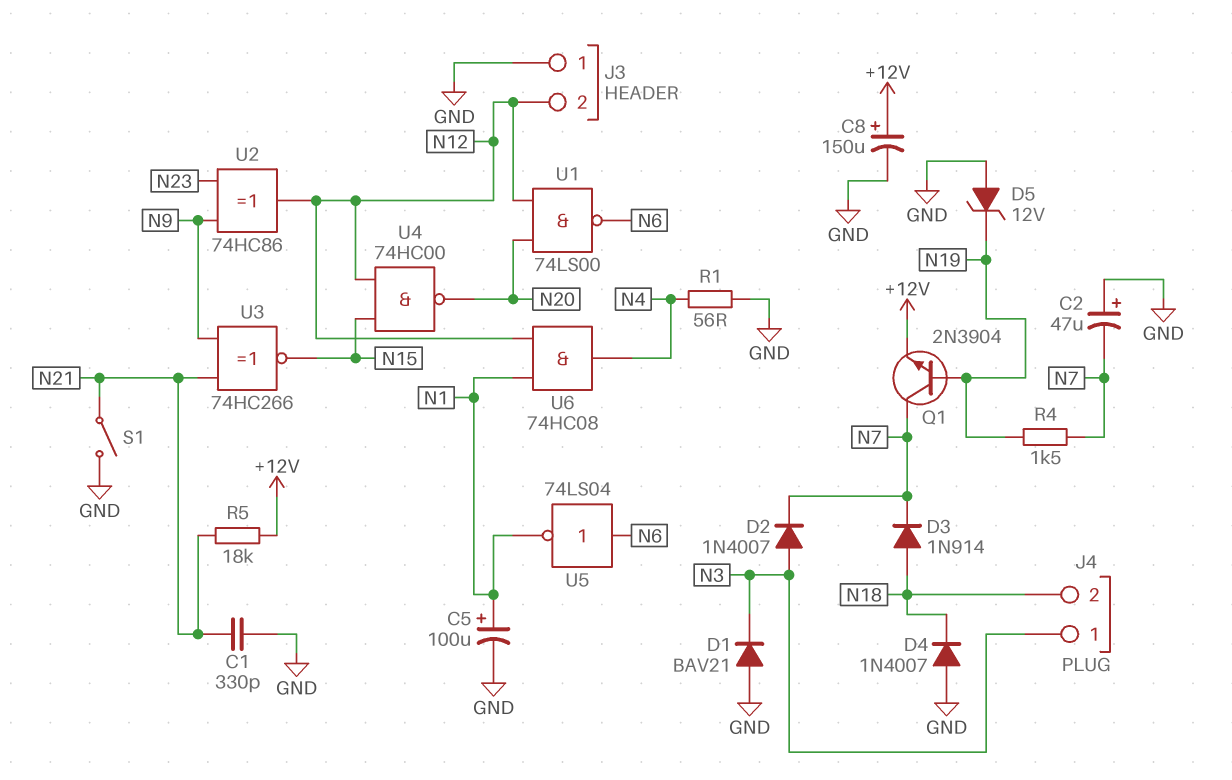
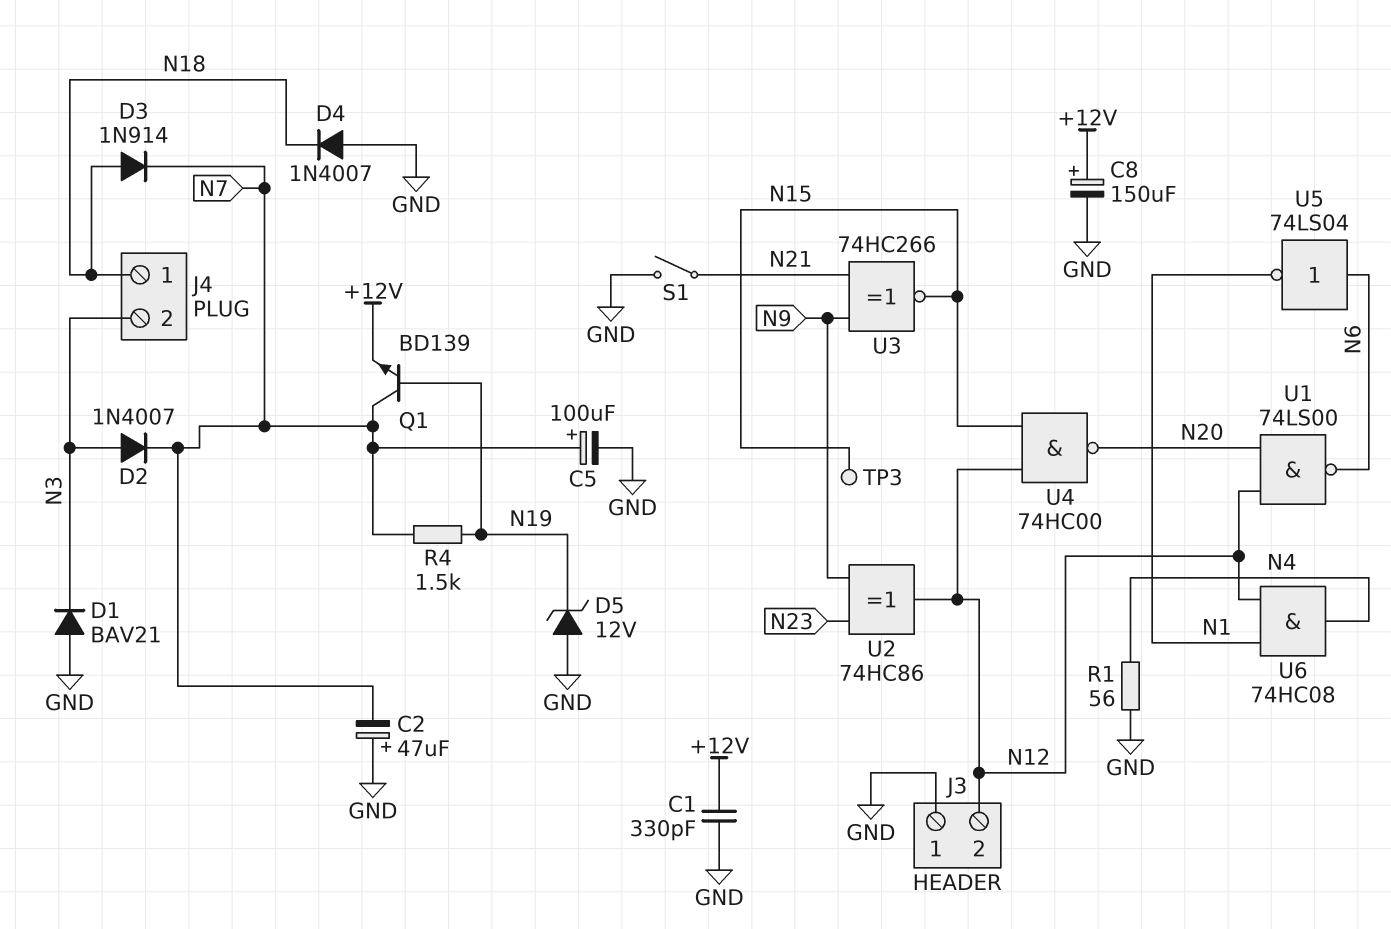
C1: 330pF (GND, N21) -> 330pF (+12V, GND)
C5: 100uF (plus N1, minus GND) -> 100uF (plus N7, minus GND)
J4 pin 1: N3 -> N18
J4 pin 2: N18 -> N3
Q1: NPN 2N3904 (B N19, C N7, E +12V) -> NPN BD139 (B N19, C N7, E +12V)
R5: 18k (+12V, N21) -> none
TP3: none -> test point (N15)

